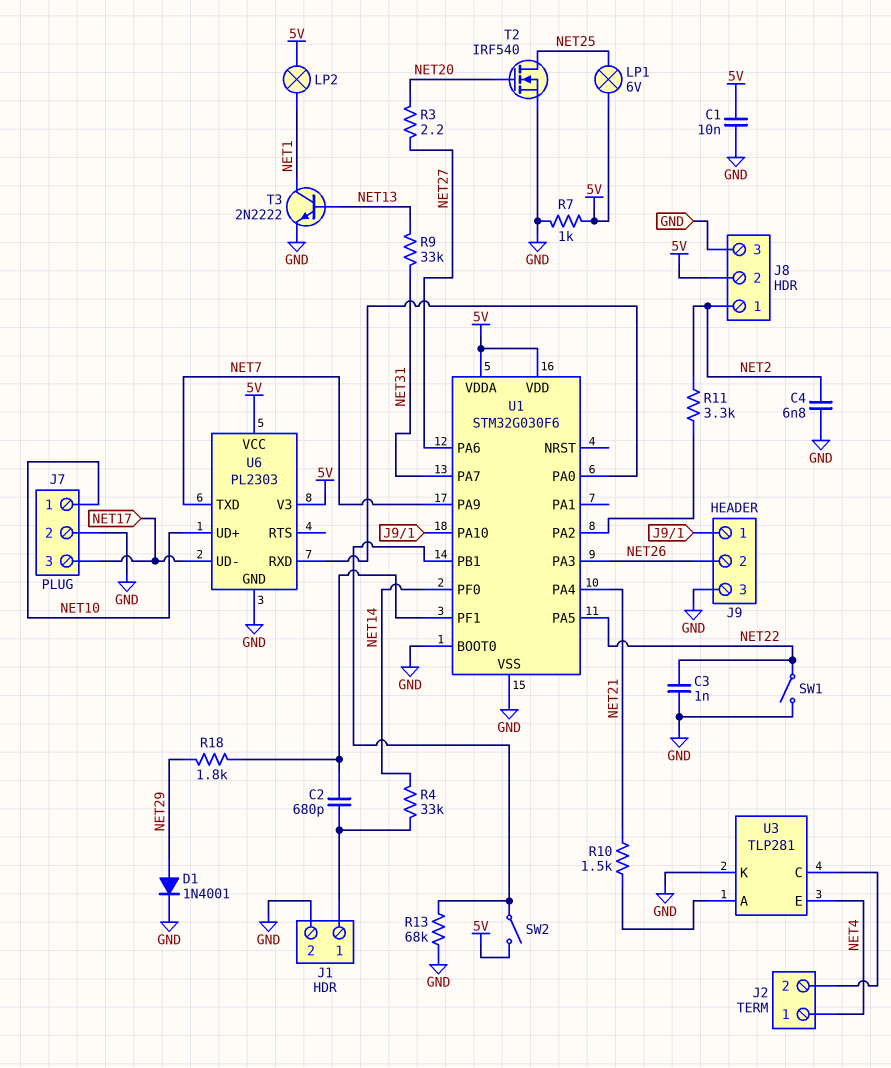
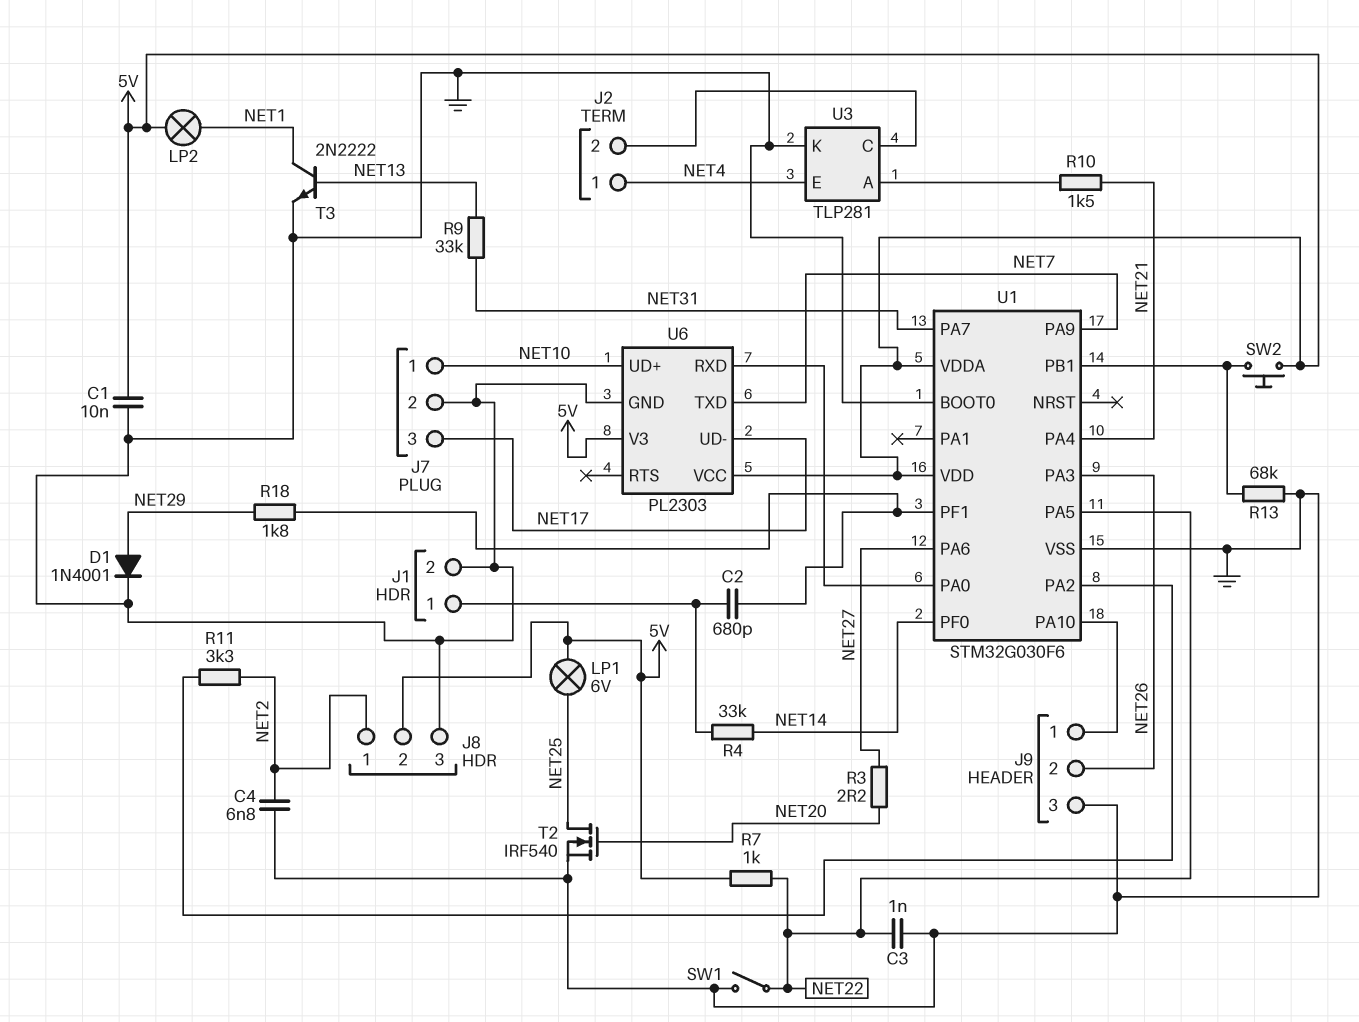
R7: 1k (5V, GND) -> 1k (5V, NET22)
SW2: switch (5V, U1/PB1) -> button (5V, U1/PB1)

